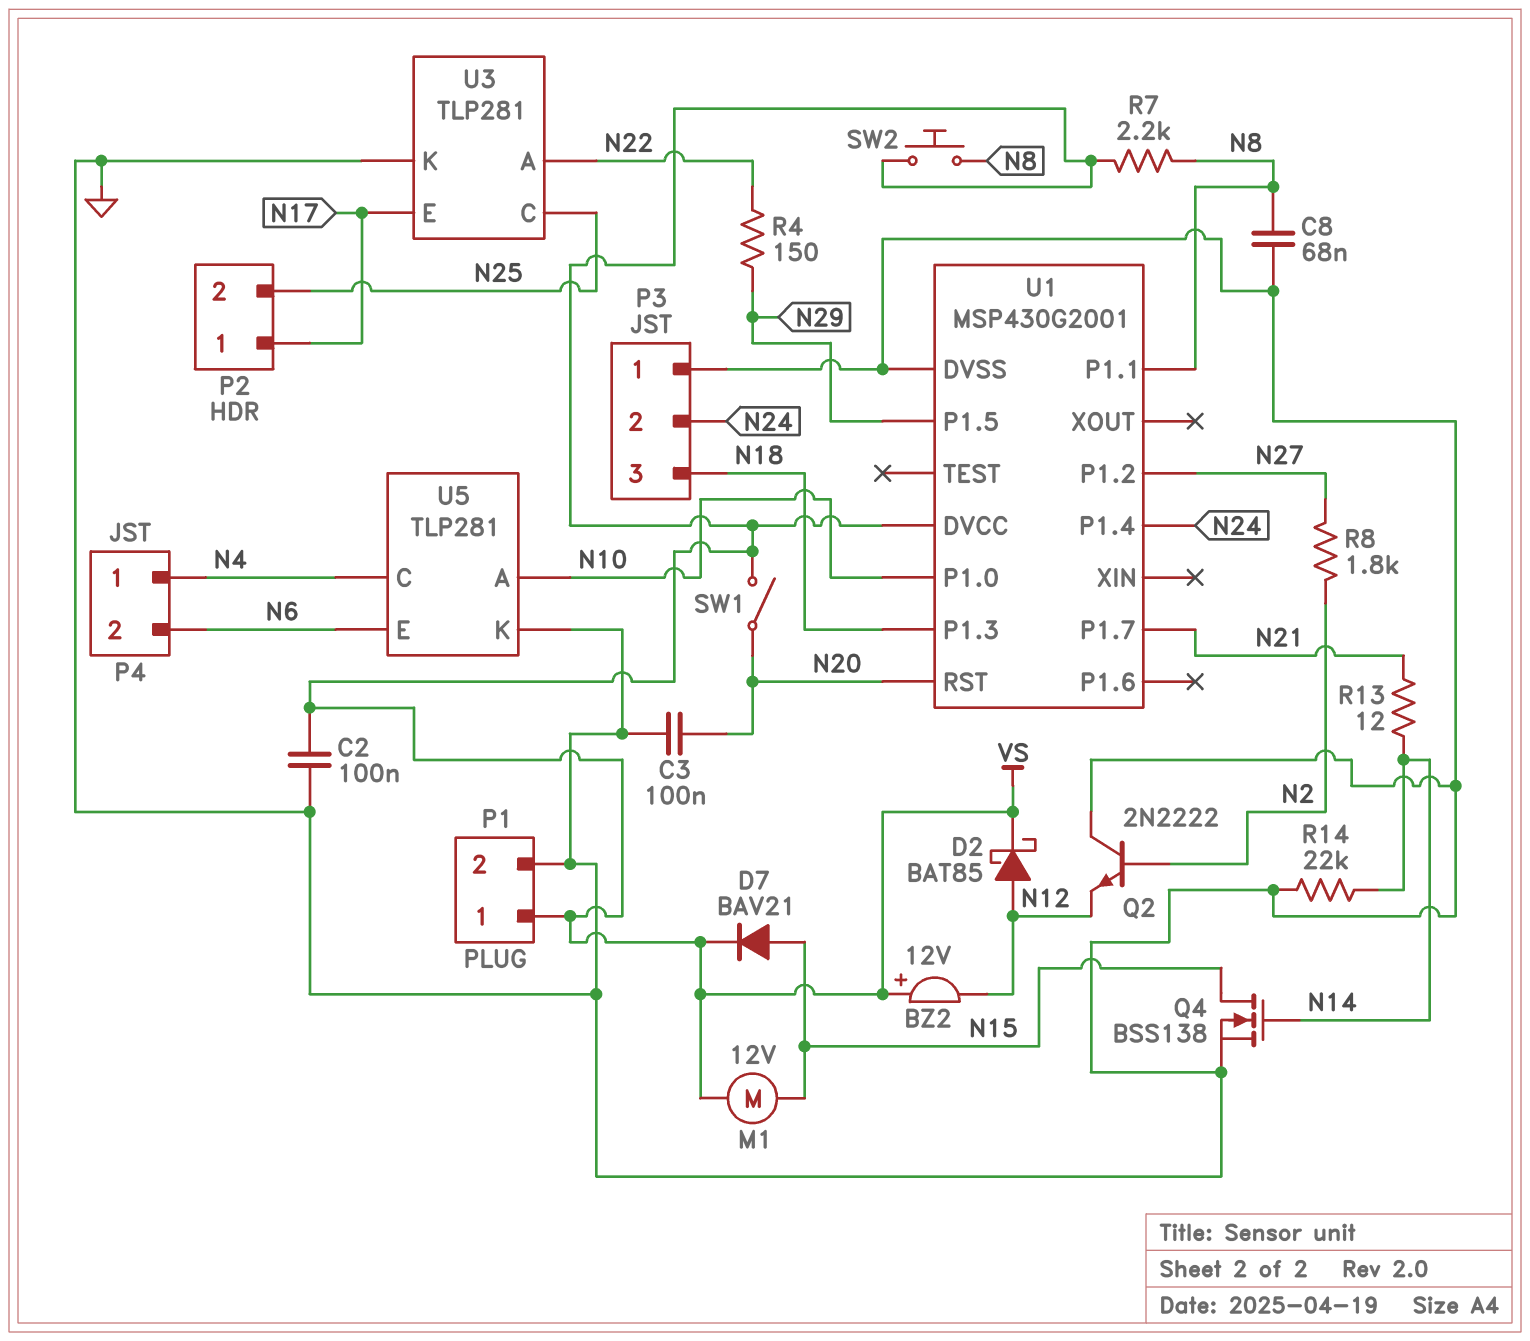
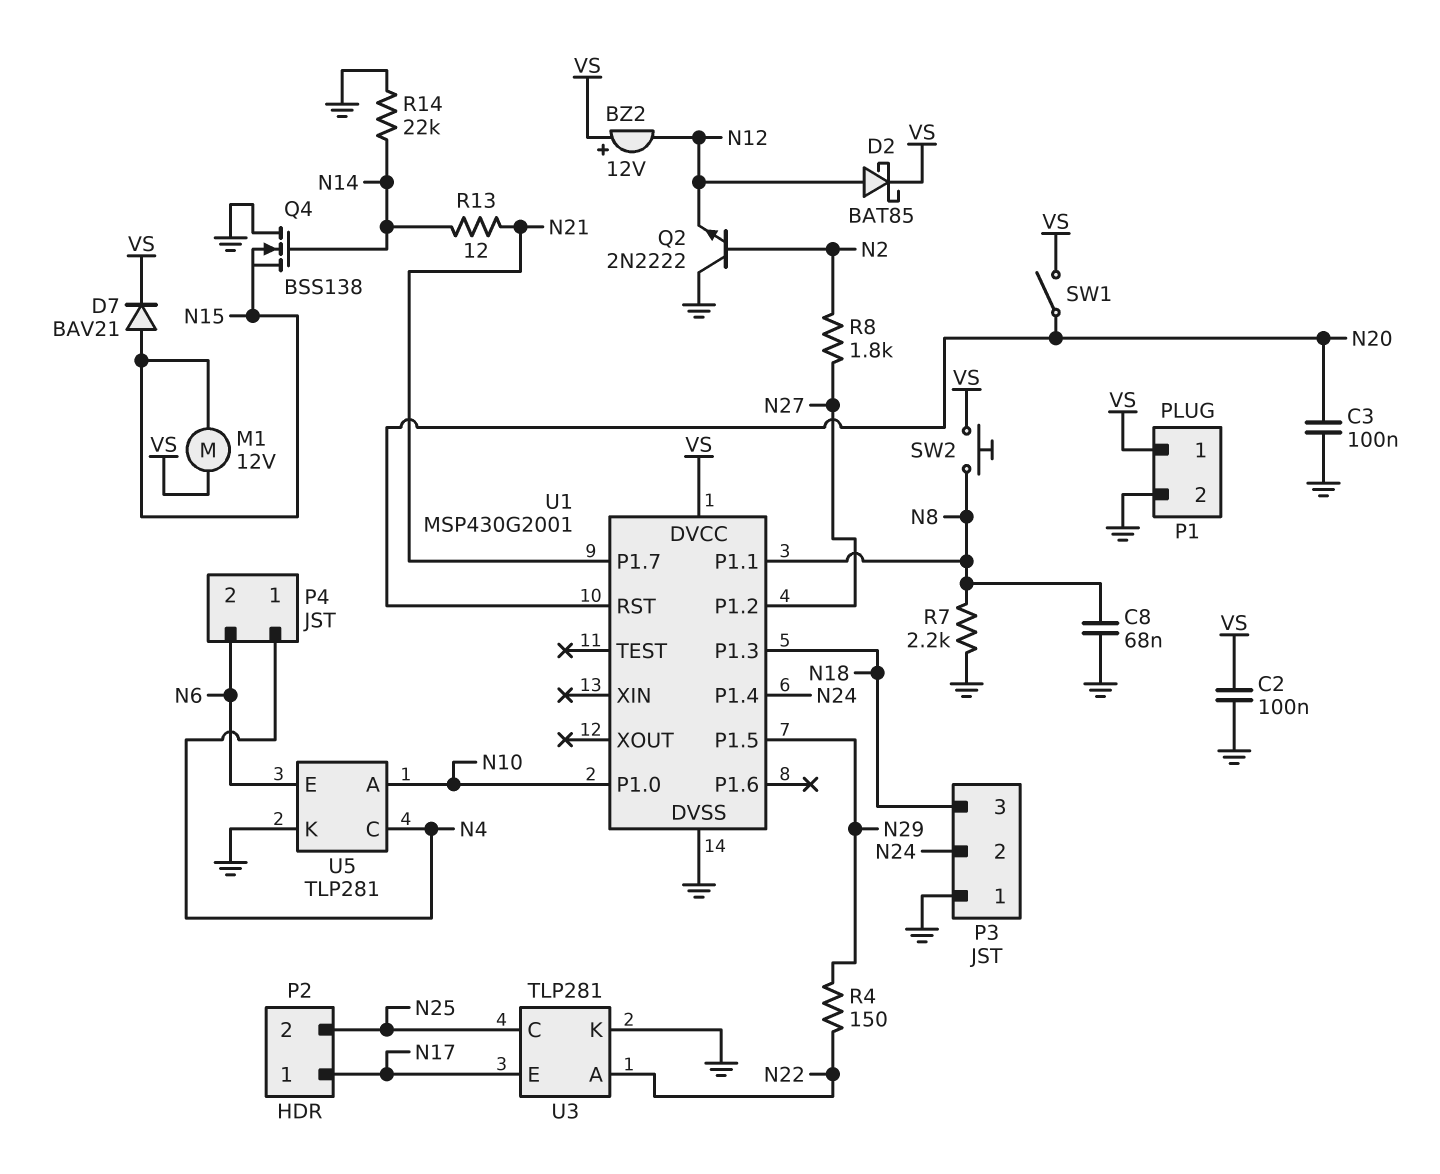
Q4: NMOS BSS138 (G N14, D N15, S GND) -> NMOS BSS138 (G N14, D GND, S N15)
R7: 2.2k (N8, VS) -> 2.2k (GND, N8)

